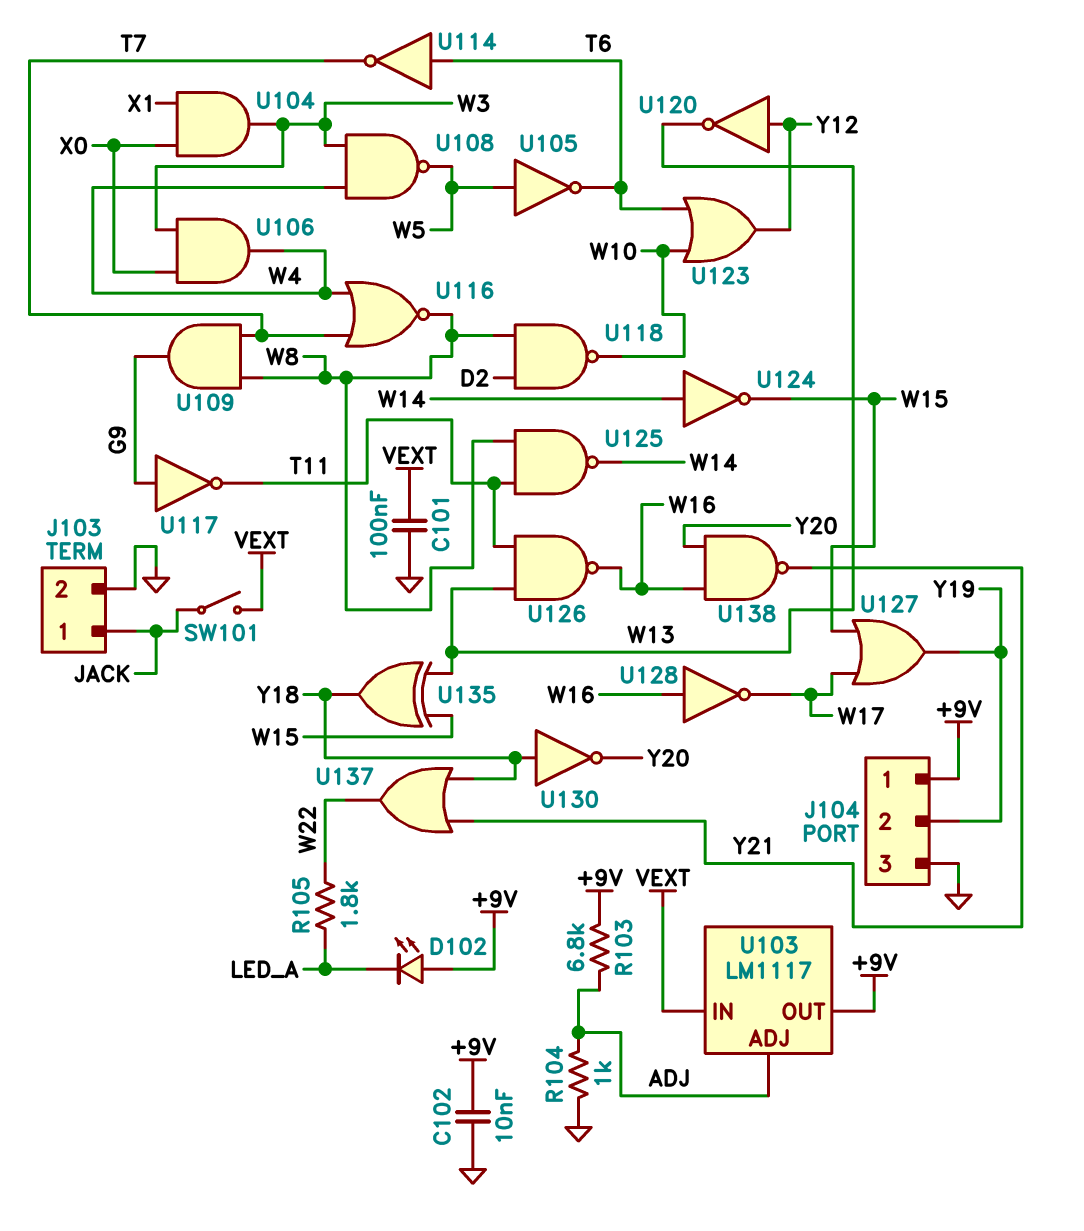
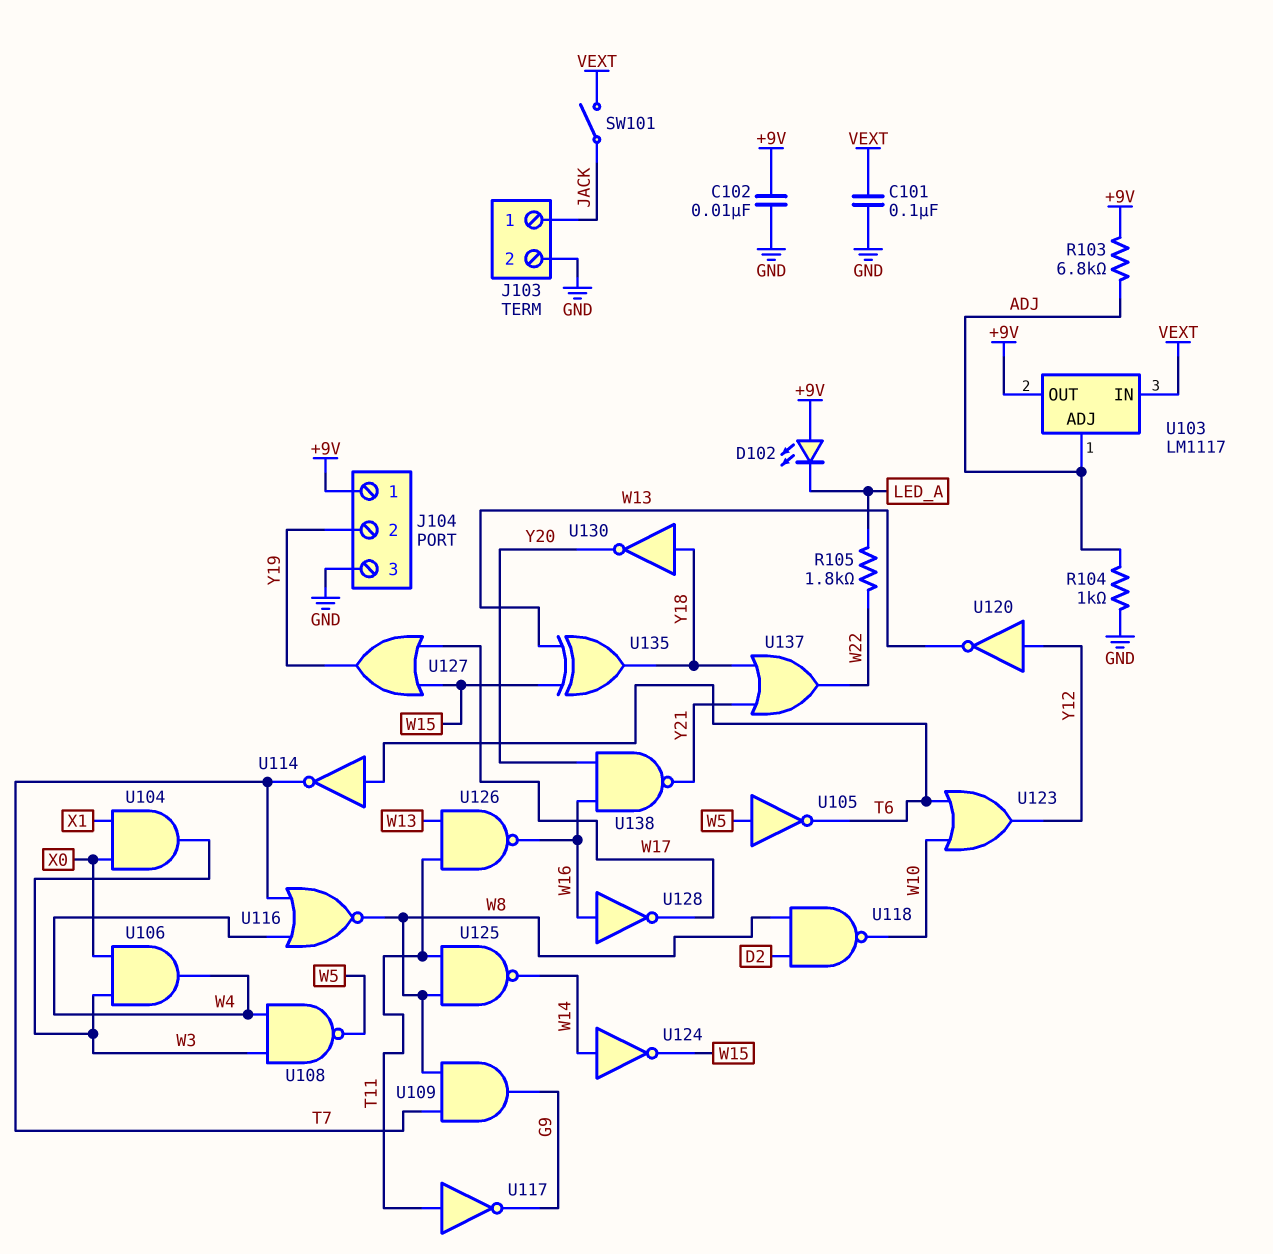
U117: NOT (in G9, out T11) -> NOT (in T11, out G9)

